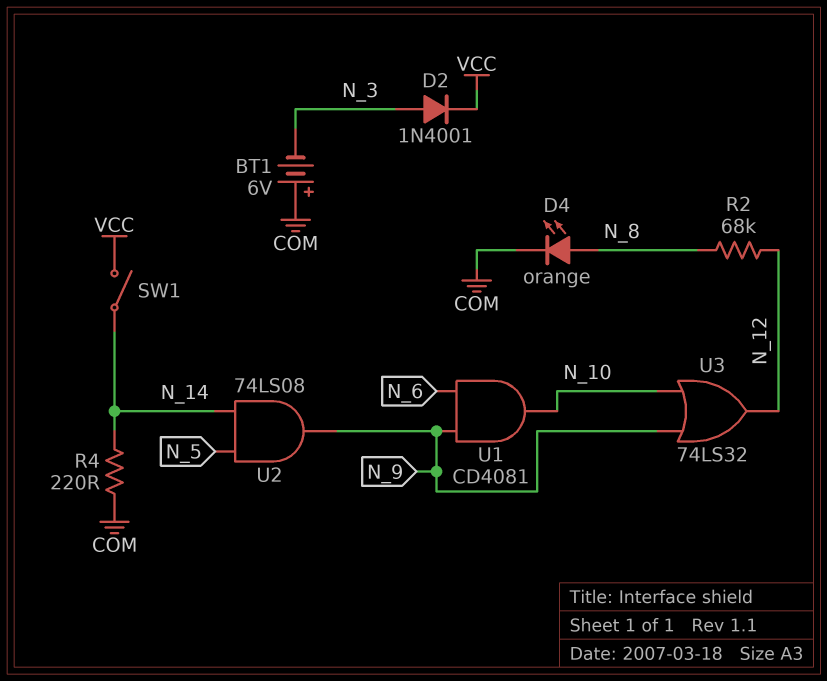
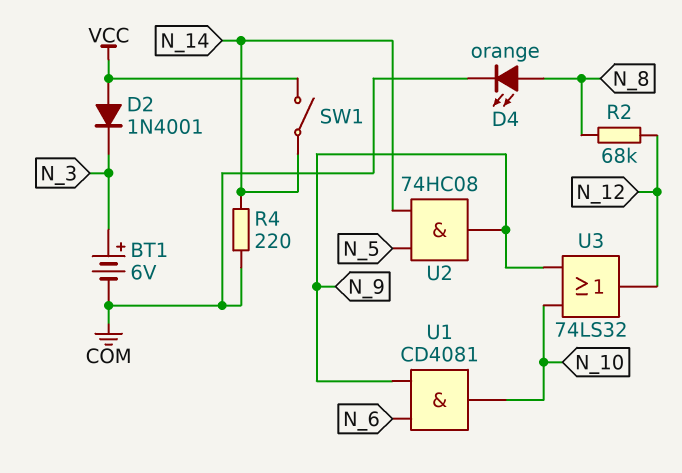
BT1: 6V (plus COM, minus N_3) -> 6V (plus N_3, minus COM)
D2: diode 1N4001 (A N_3, K VCC) -> diode 1N4001 (A VCC, K N_3)
U2: AND 74LS08 (in N_5, in N_14, out N_9) -> AND 74HC08 (in N_5, in N_14, out N_9)

